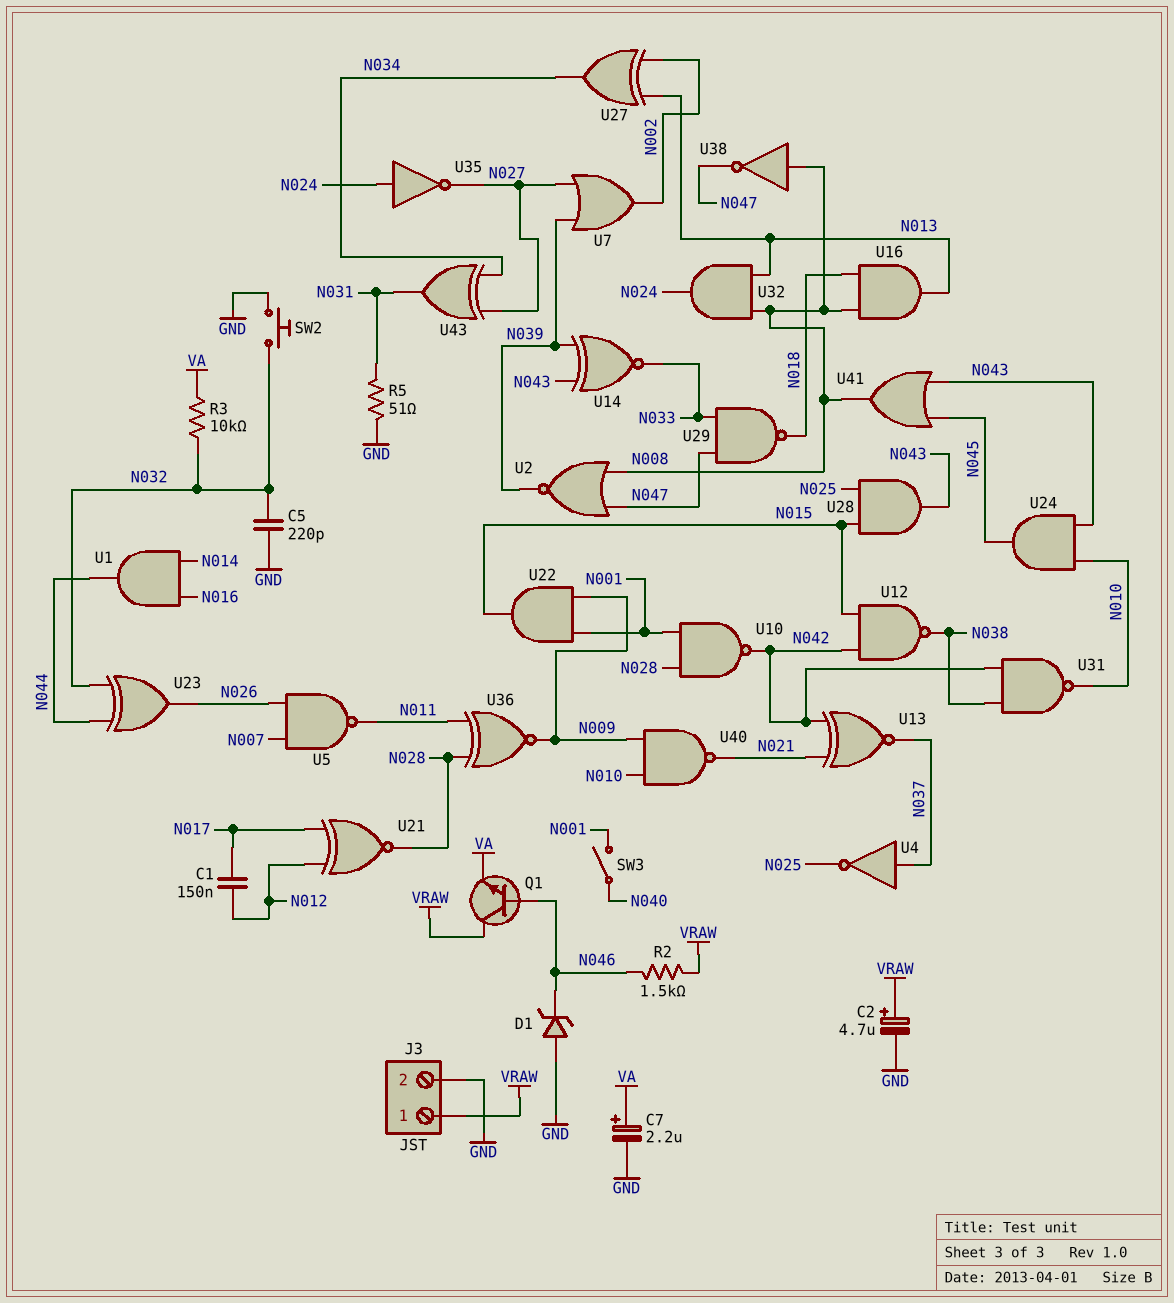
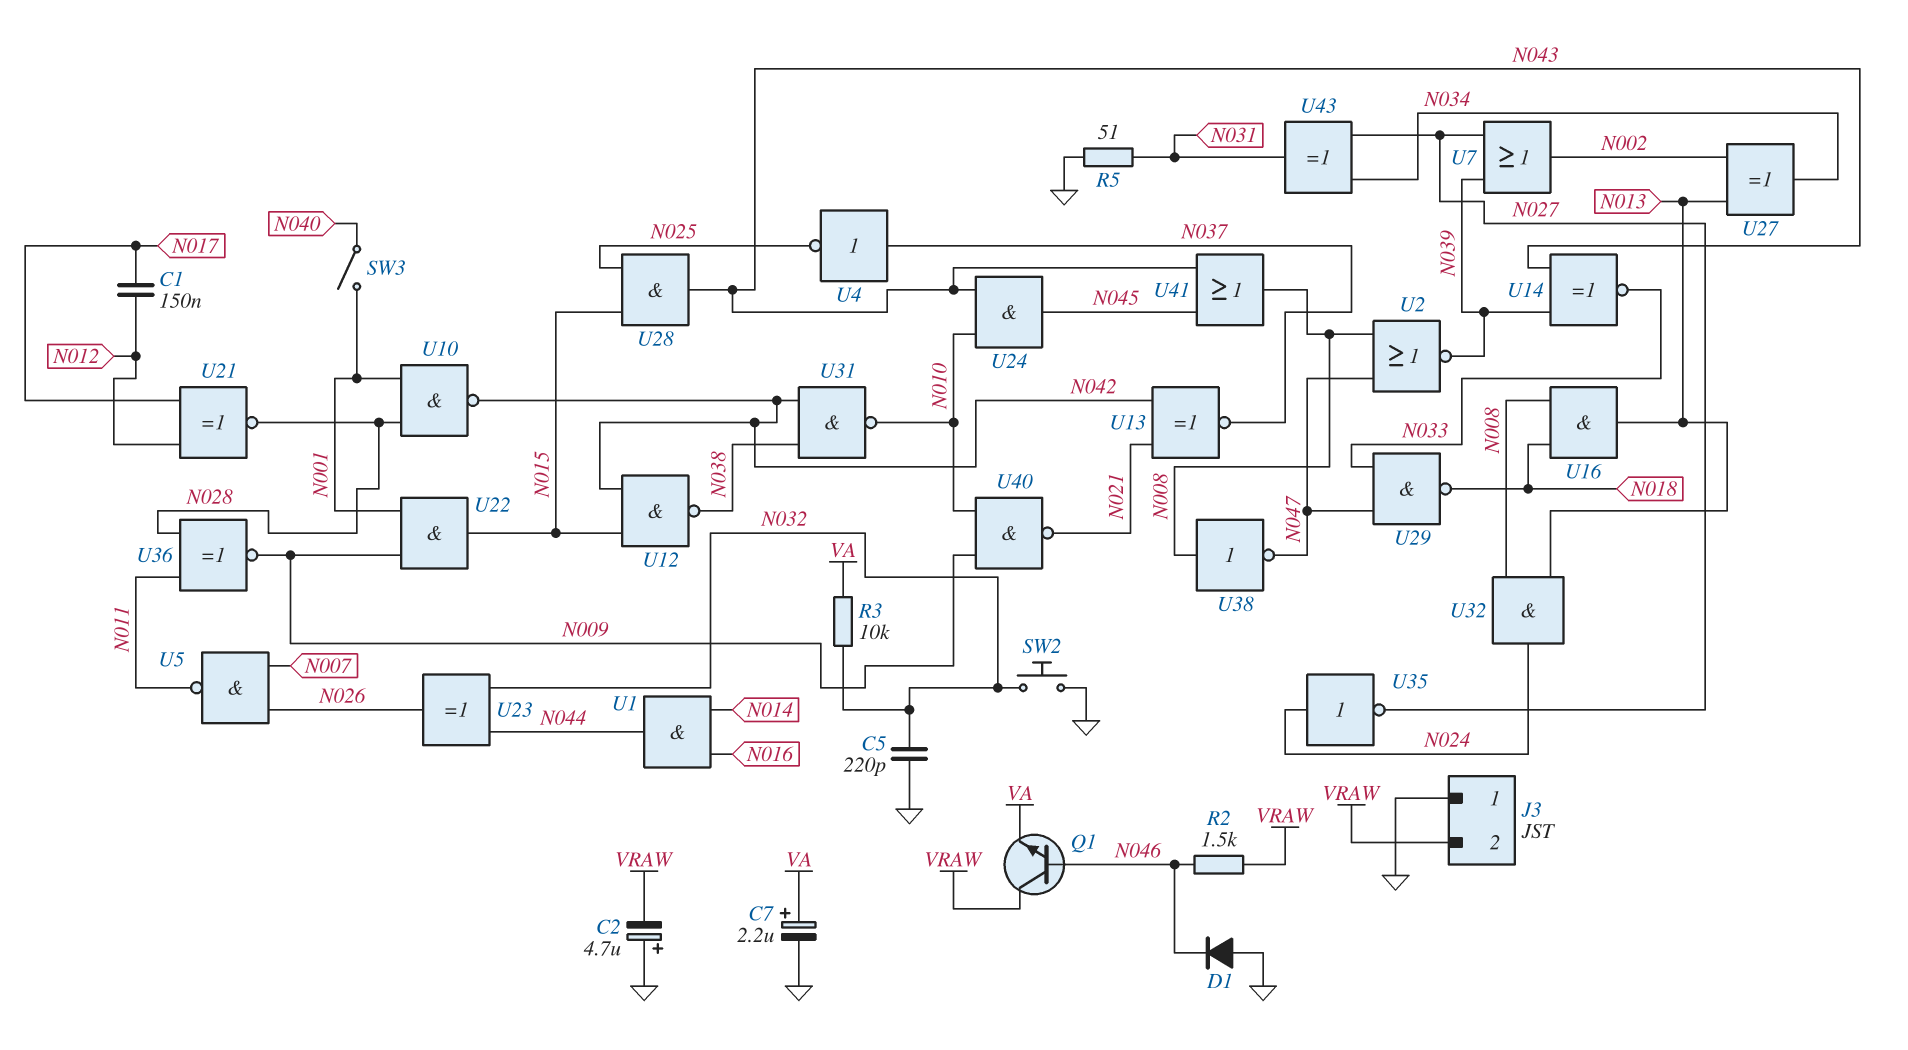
C2: 4.7uF (plus VRAW, minus GND) -> 4.7uF (plus GND, minus VRAW)
D1: zener (A GND, K N046) -> diode (A GND, K N046)
J3 pin 1: VRAW -> GND
J3 pin 2: GND -> VRAW

